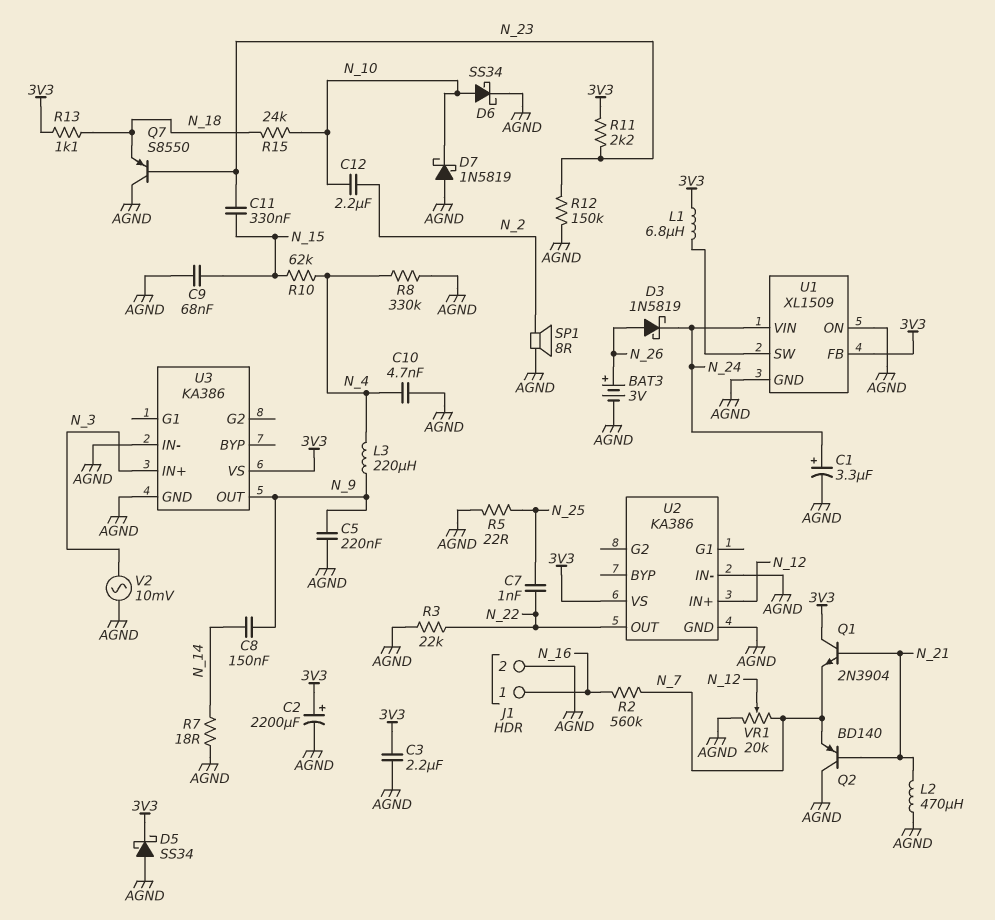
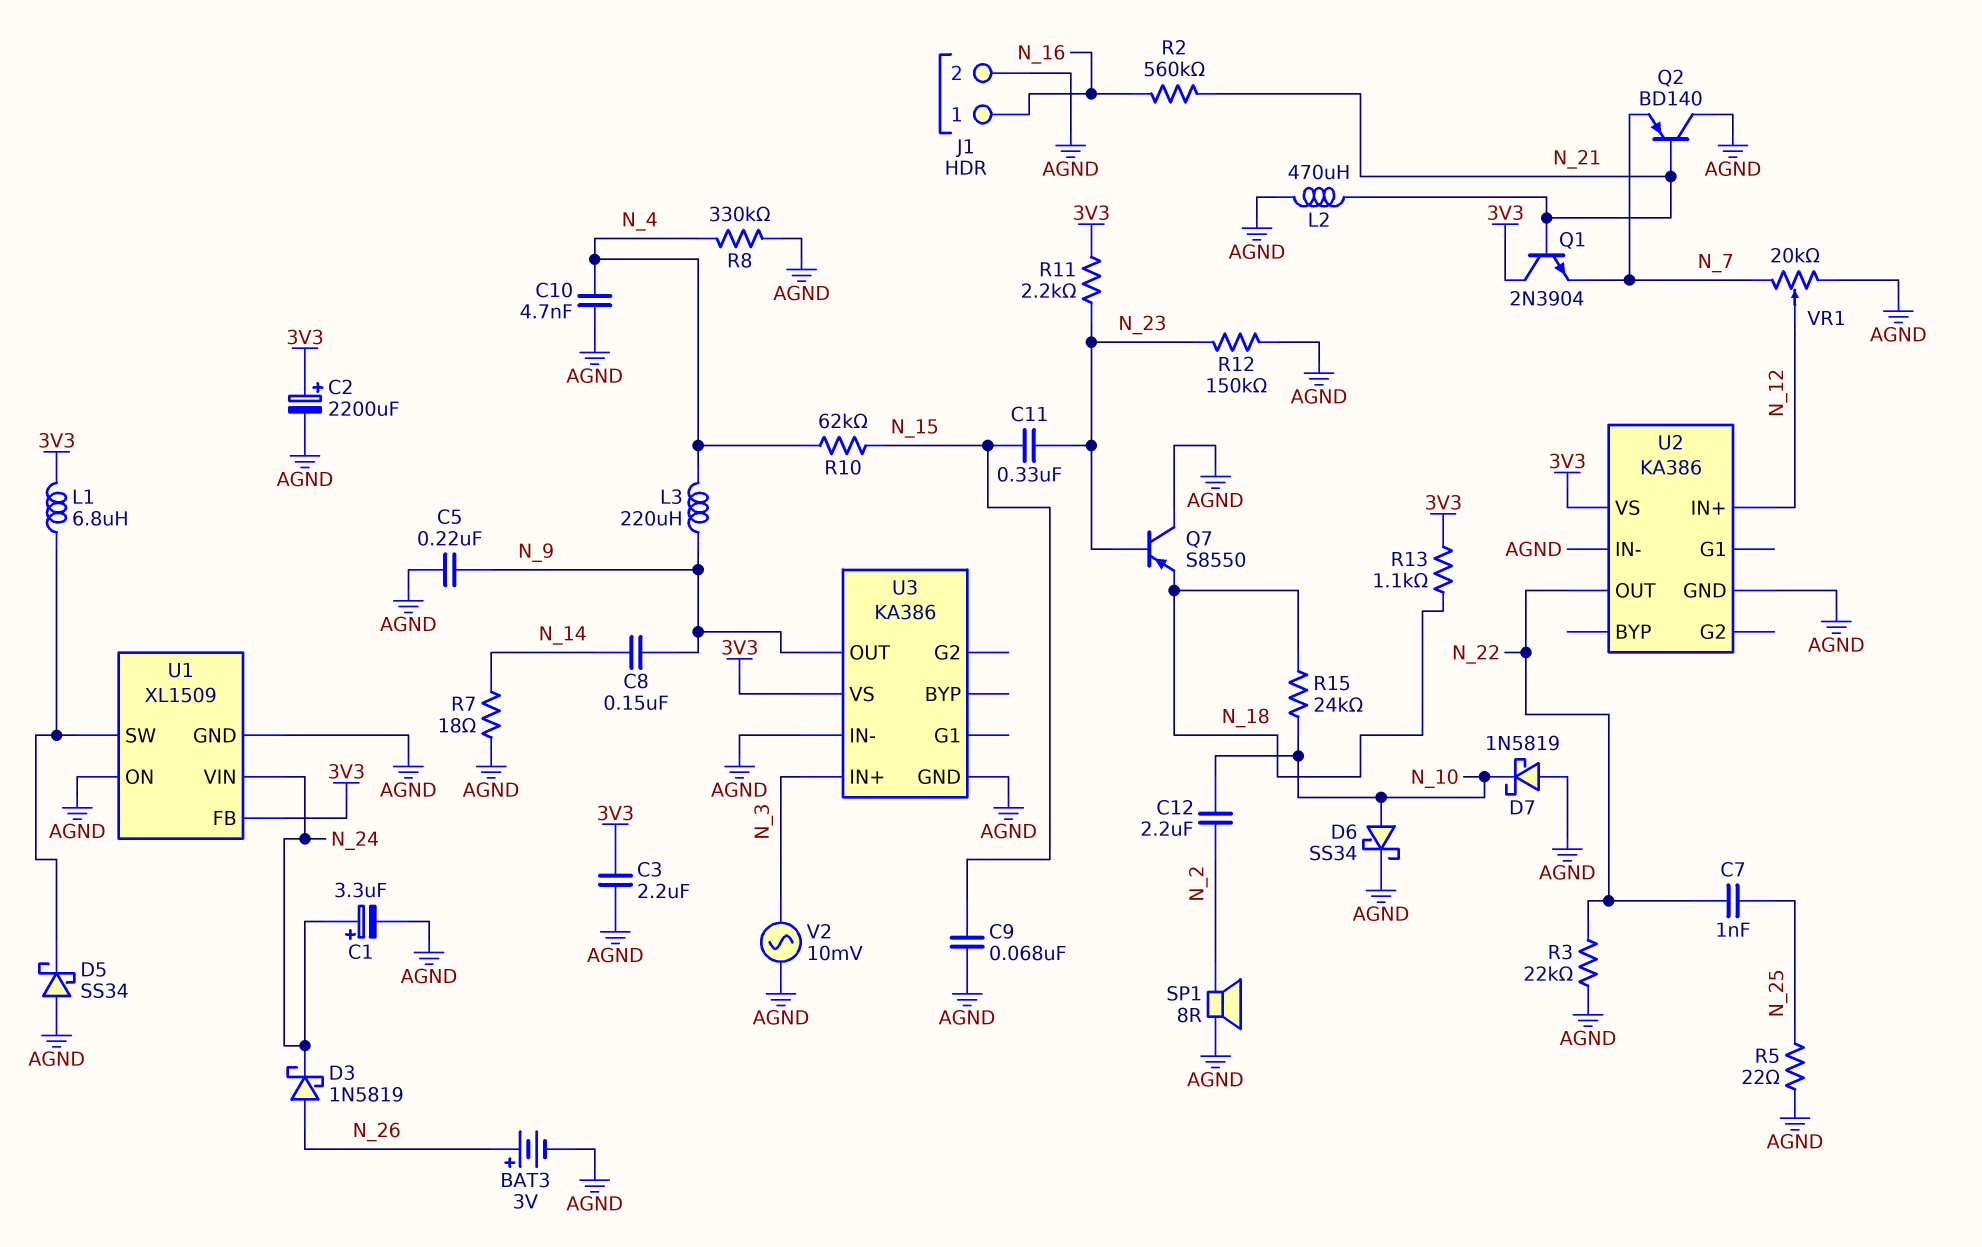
D5: schottky SS34 (A AGND, K 3V3) -> schottky SS34 (A AGND, K U1/SW)
R2: 560k (N_7, N_16) -> 560k (N_16, N_21)

